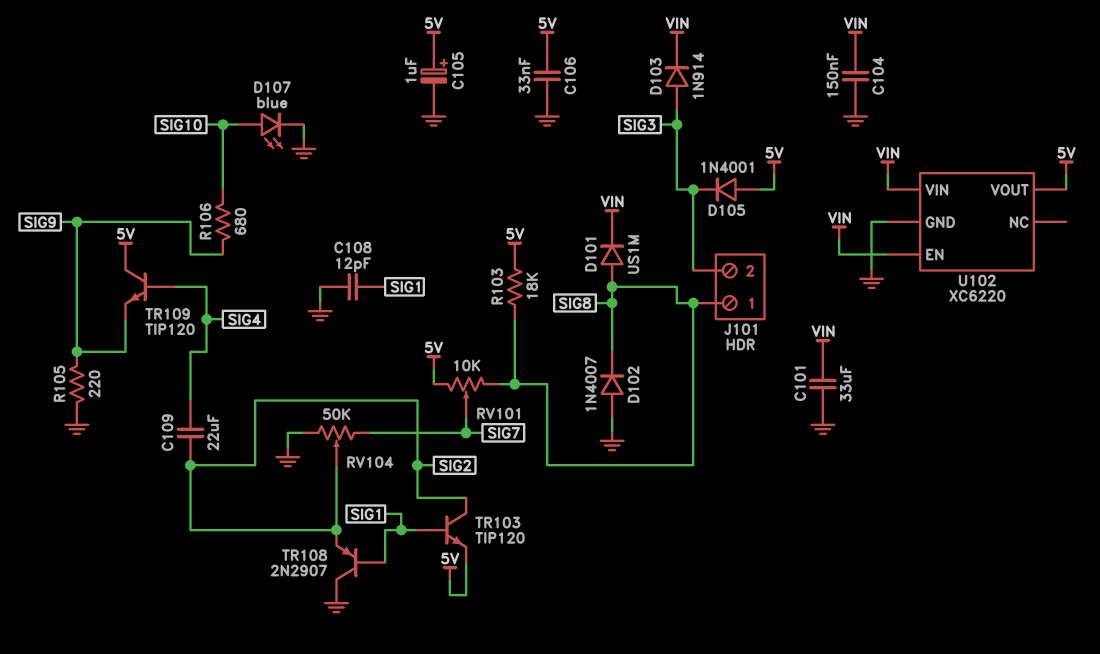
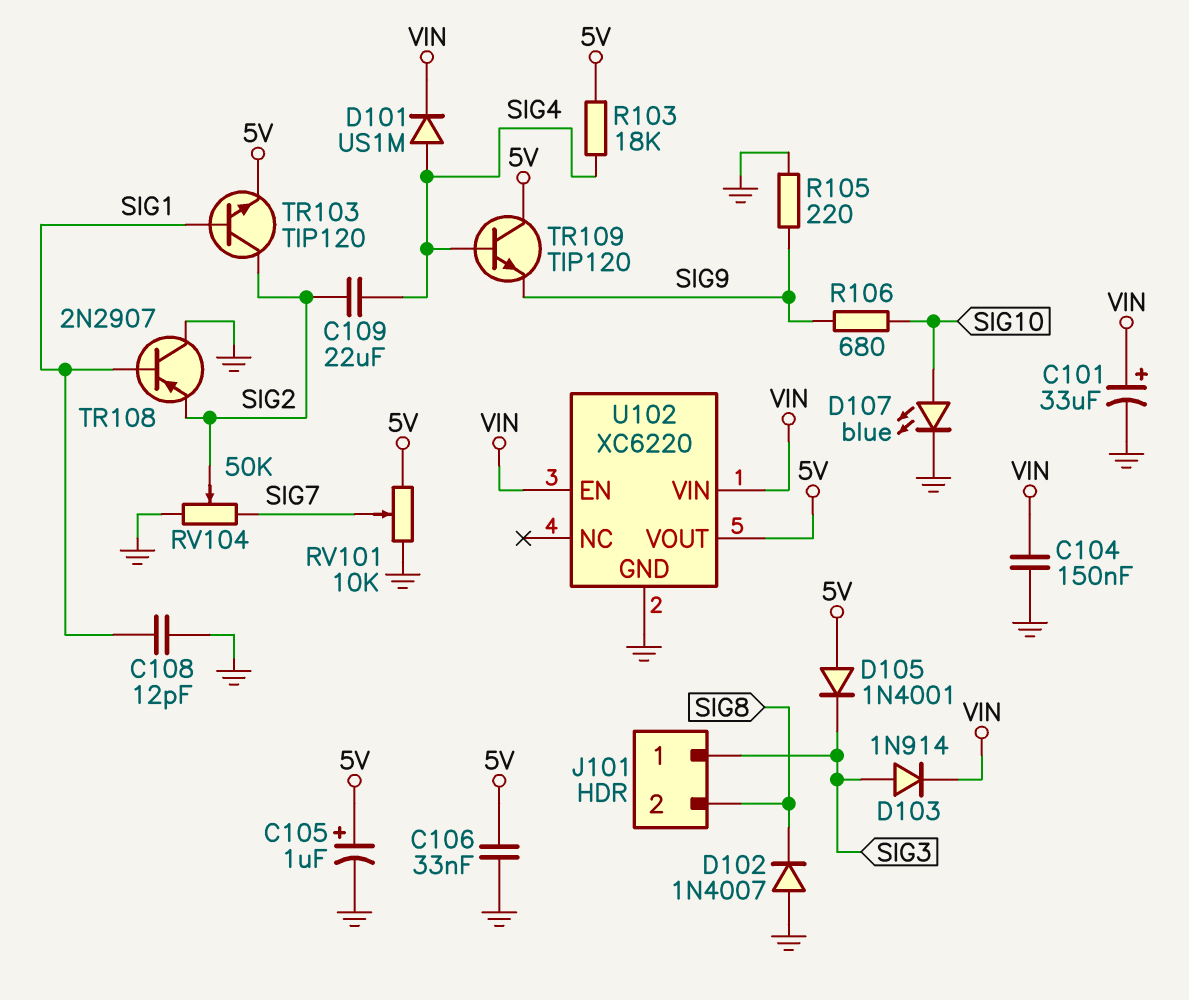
C101: 33uF (GND, VIN) -> 33uF (plus VIN, minus GND)
D101: diode US1M (A SIG8, K VIN) -> diode US1M (A SIG4, K VIN)
J101 pin 1: SIG8 -> SIG3
J101 pin 2: SIG3 -> SIG8
R103: 18k (5V, SIG8) -> 18k (5V, SIG4)
RV101: 10k (5V, SIG8, wiper SIG7) -> 10k (5V, GND, wiper SIG7)

